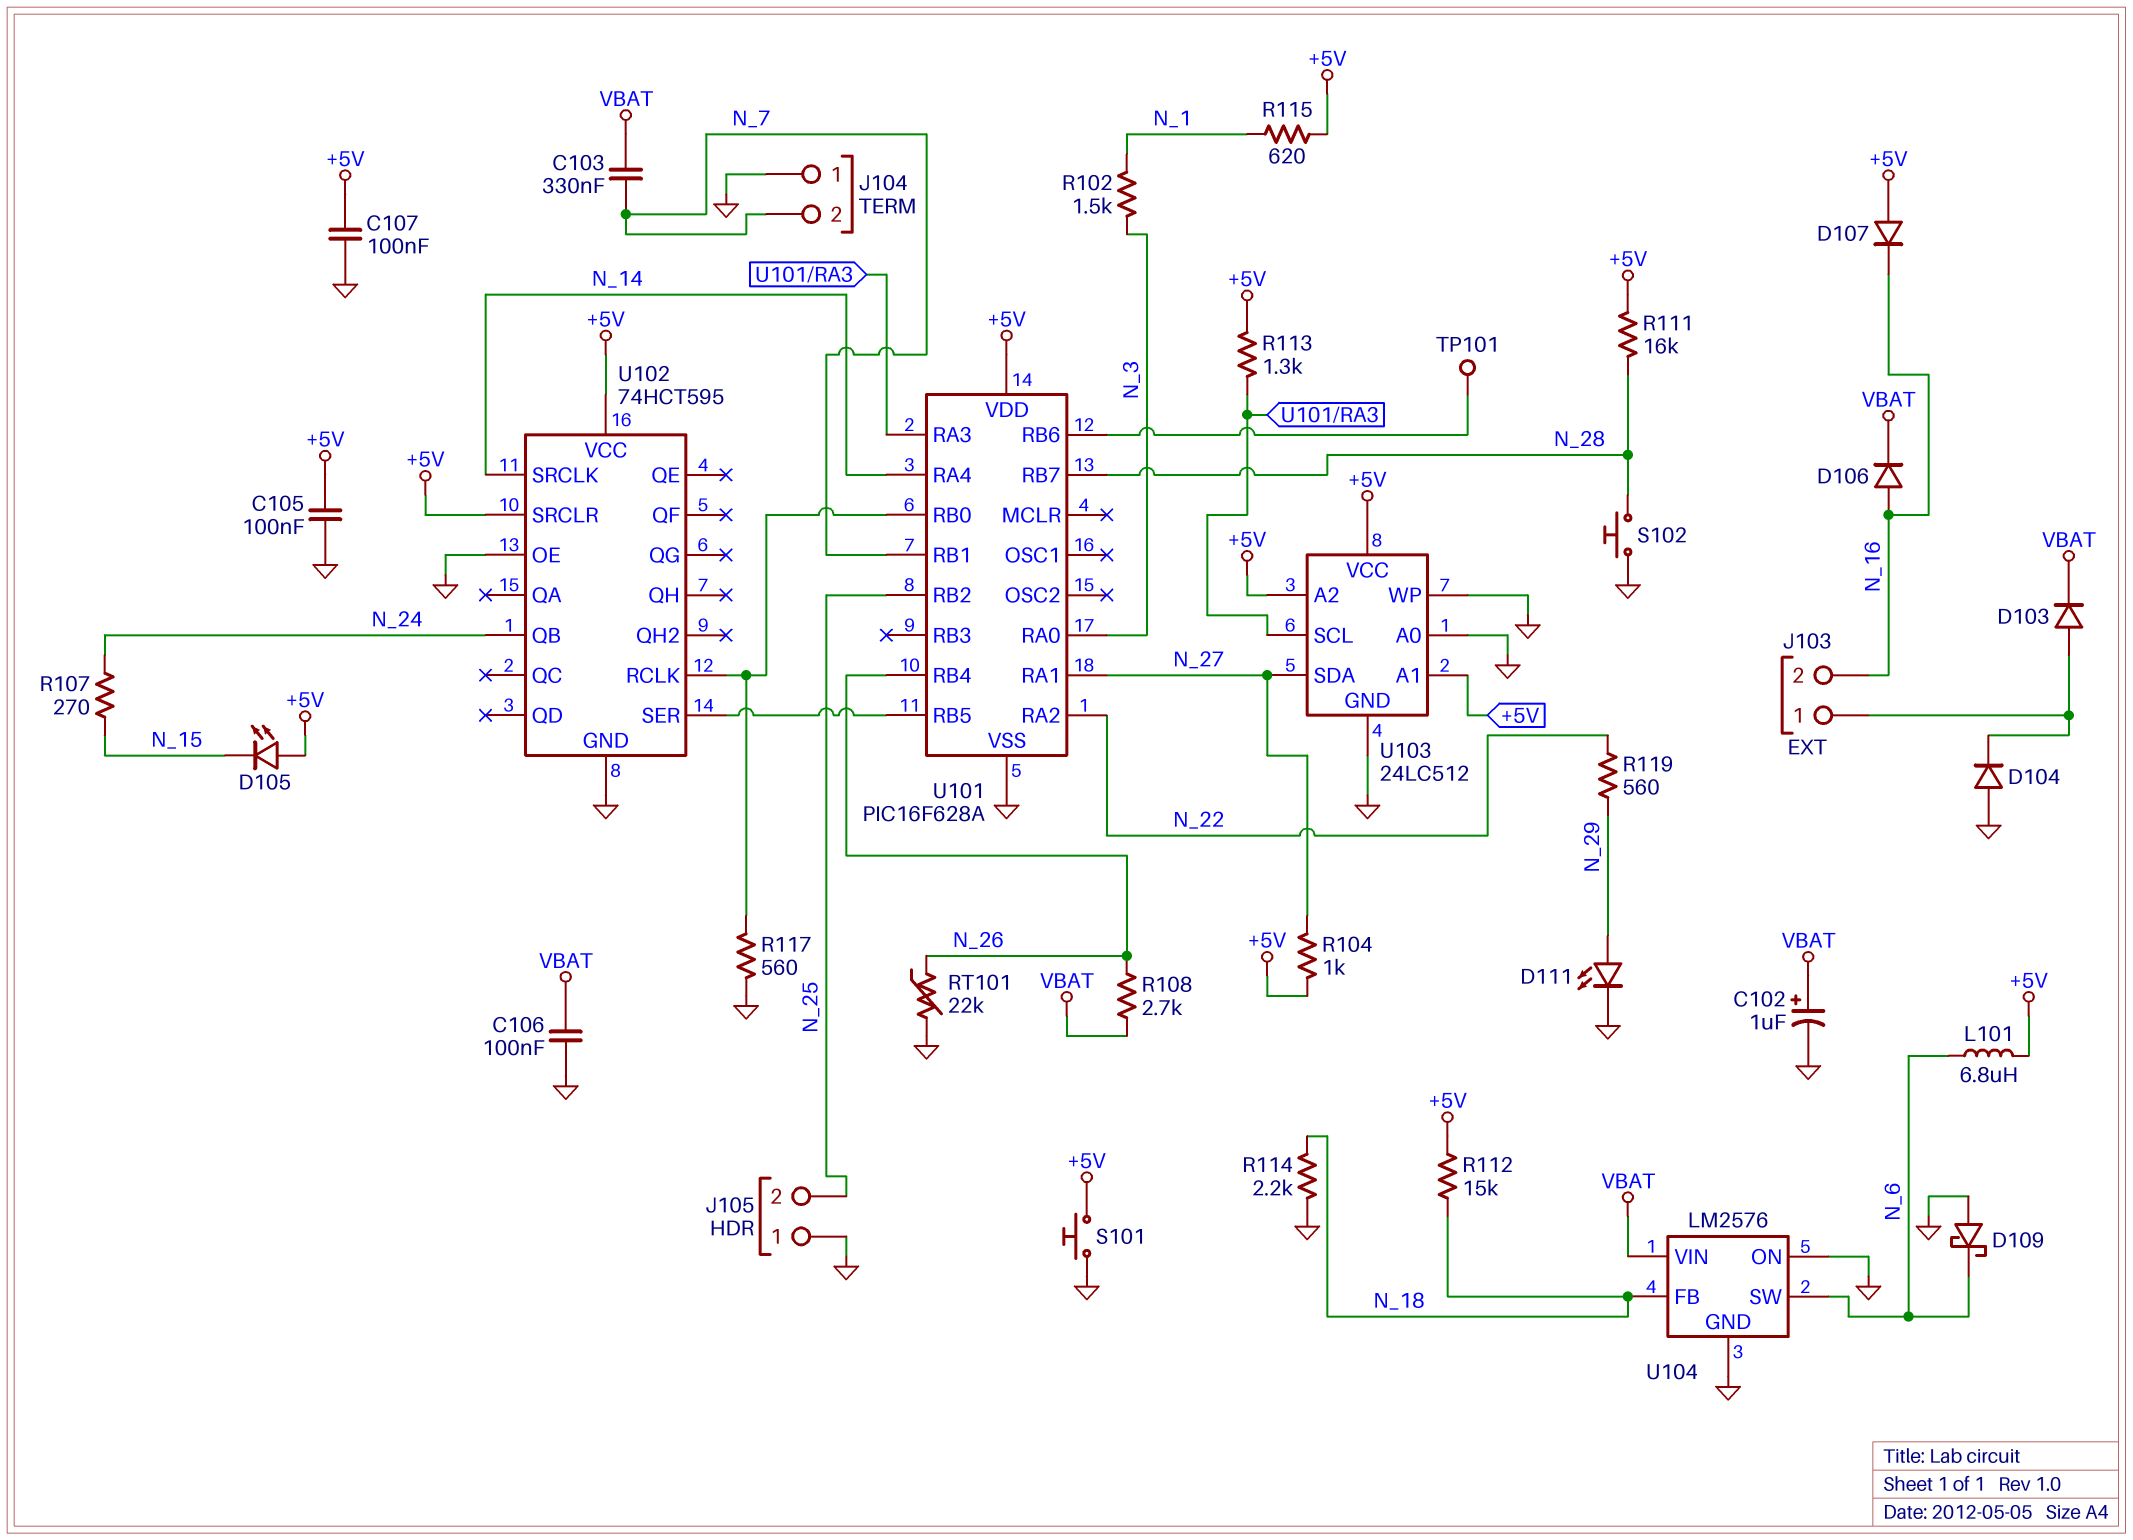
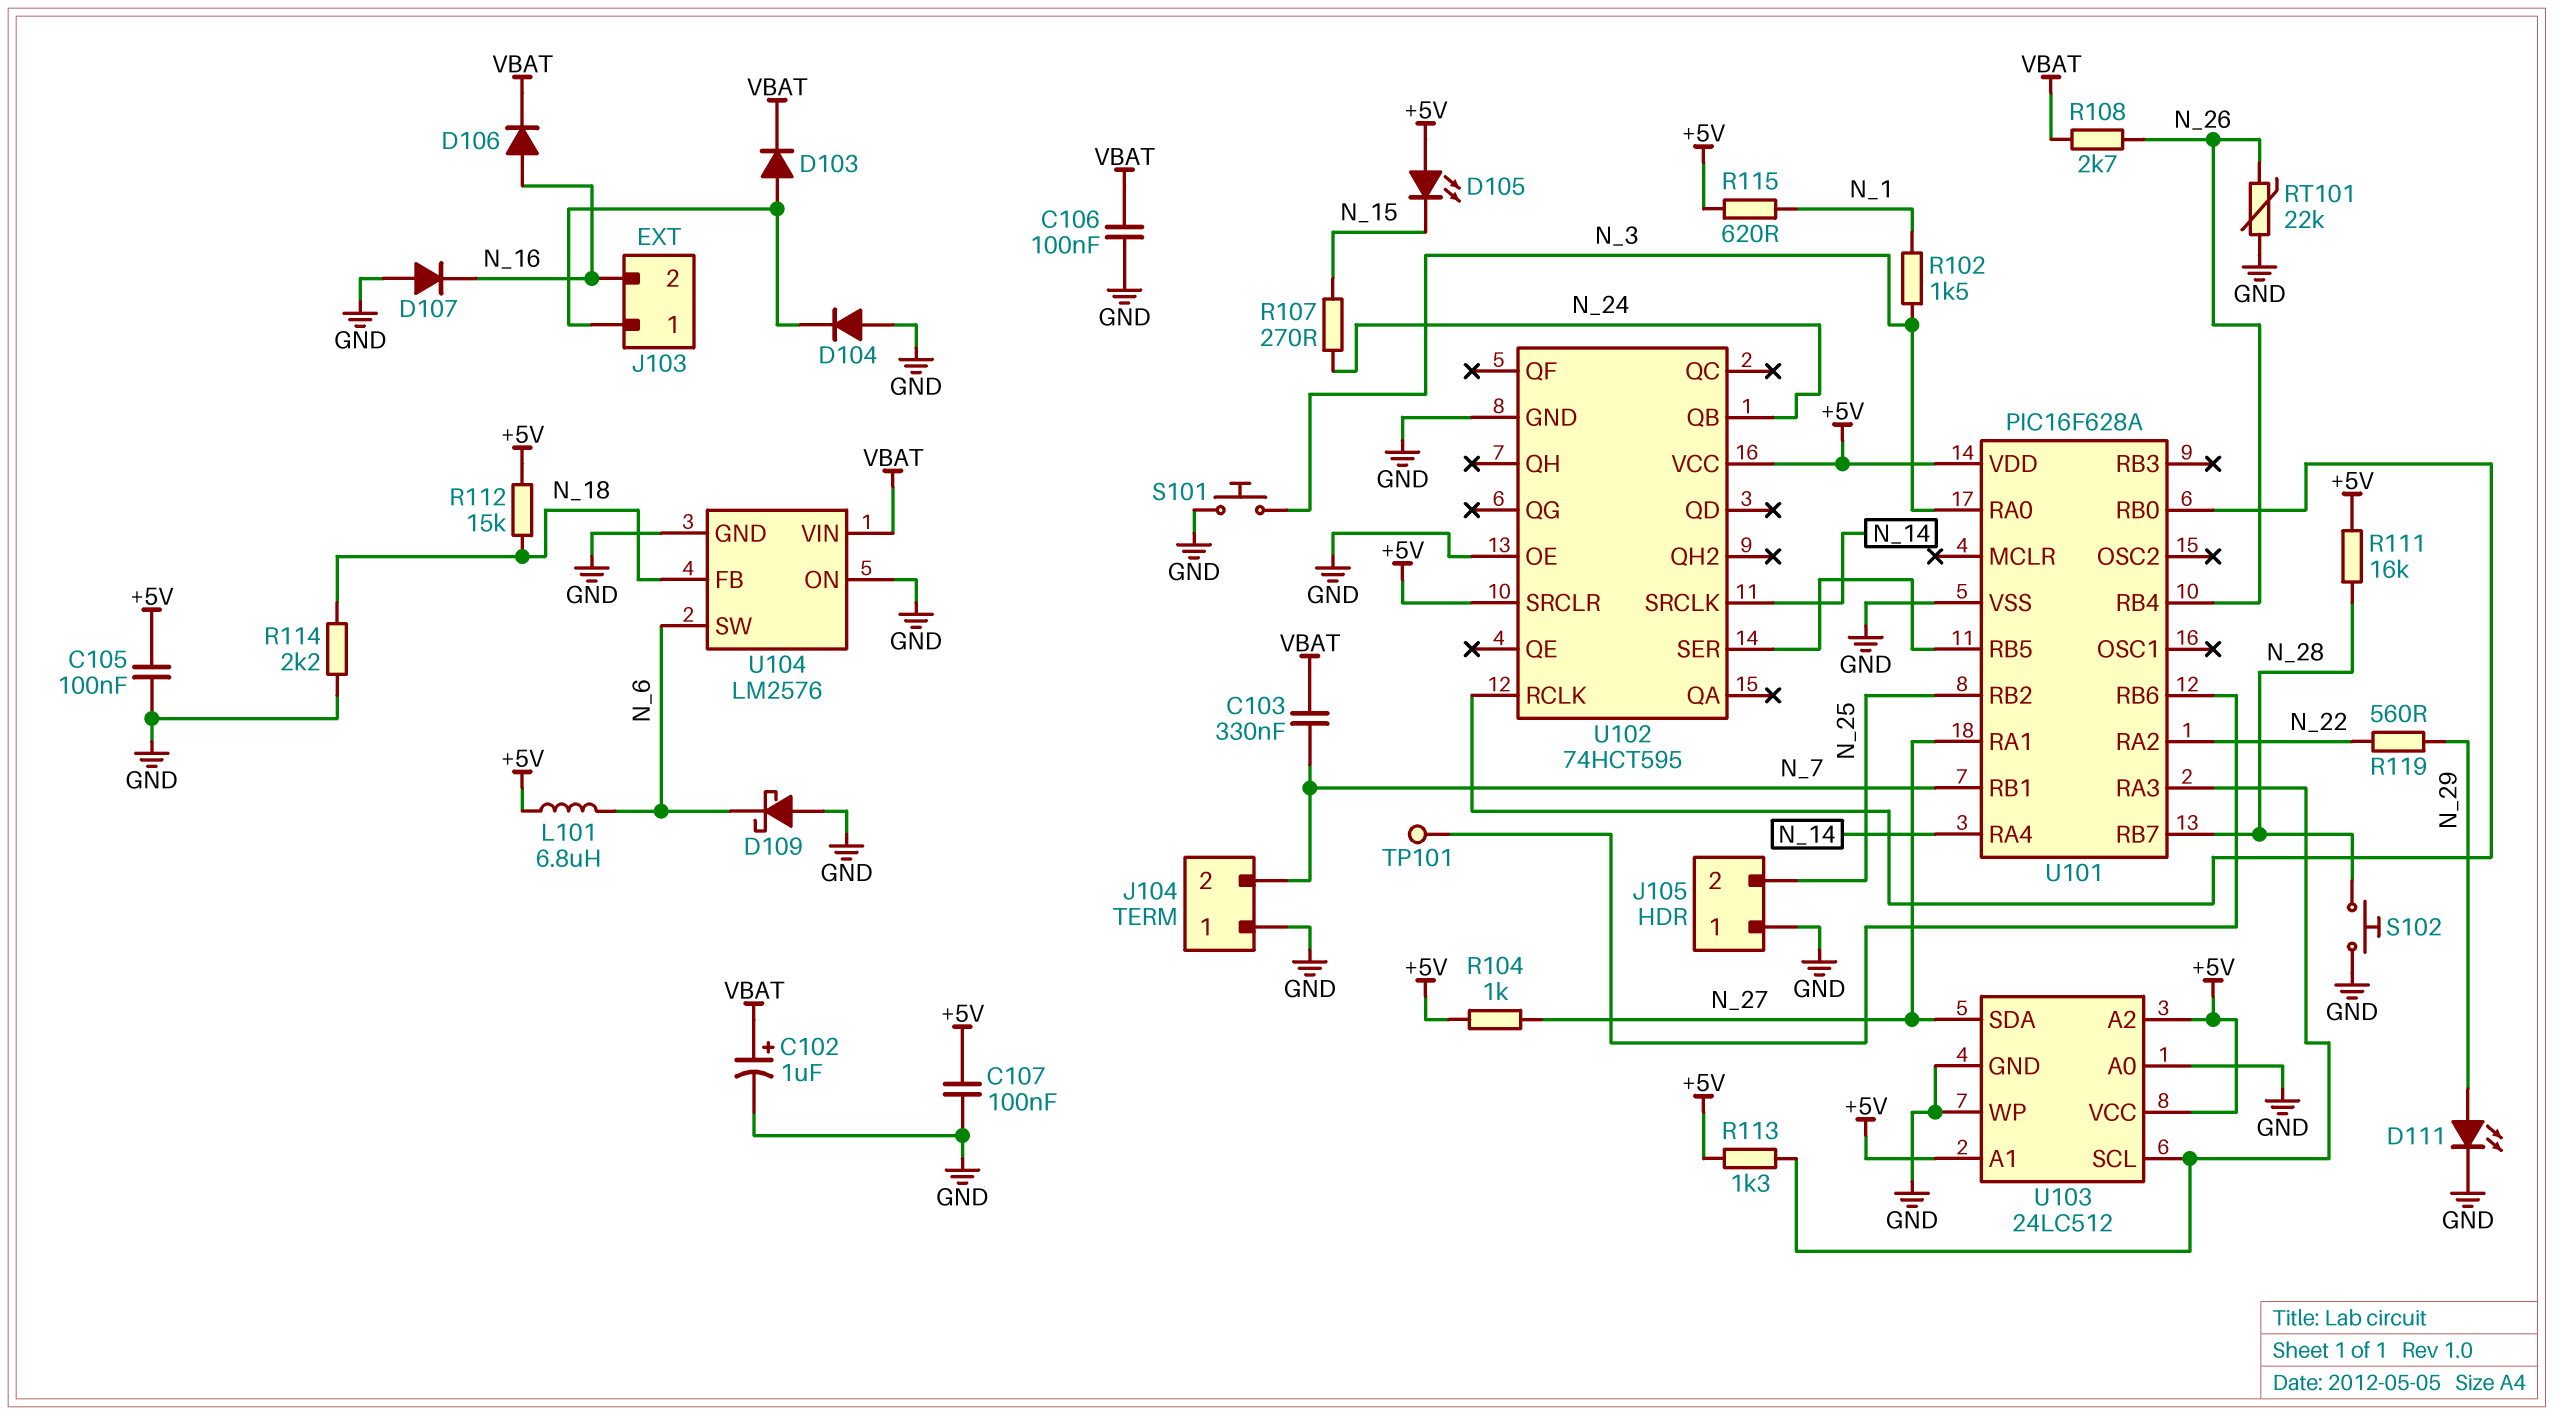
D107: diode (A +5V, K N_16) -> diode (A GND, K N_16)
R117: 560 (GND, U101/RB0) -> none
S101: button (+5V, GND) -> button (GND, N_3)

